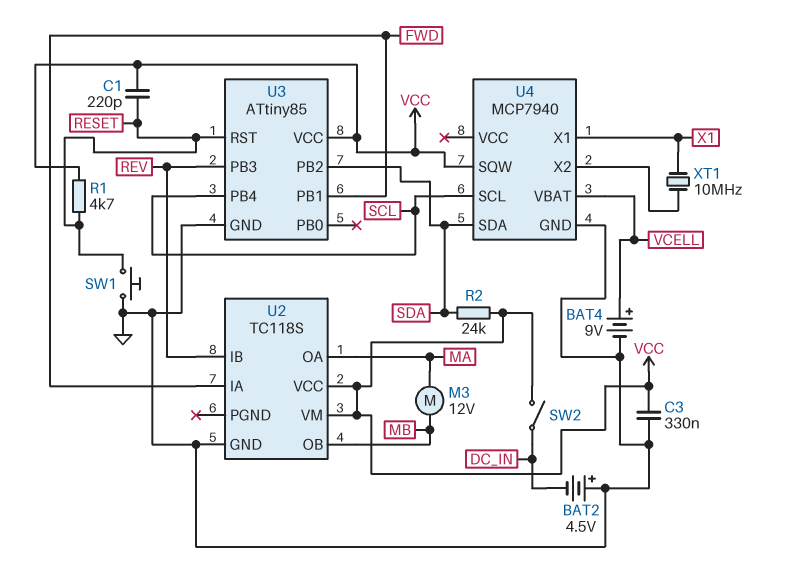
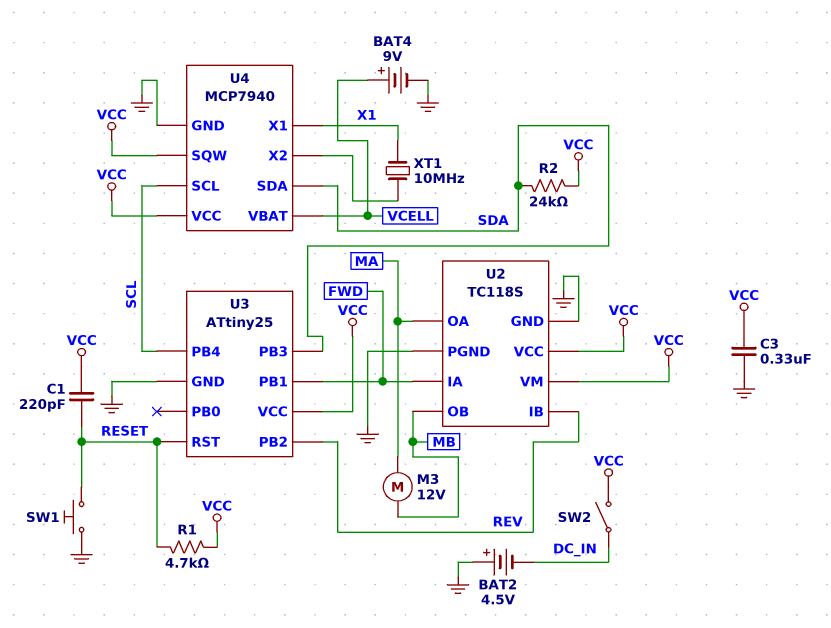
U2 pin PGND: none -> GND
U3: ATtiny85 -> ATtiny25
U3 pin PB2: SDA -> REV
U3 pin PB3: REV -> SDA
U4 pin VCC: none -> VCC

